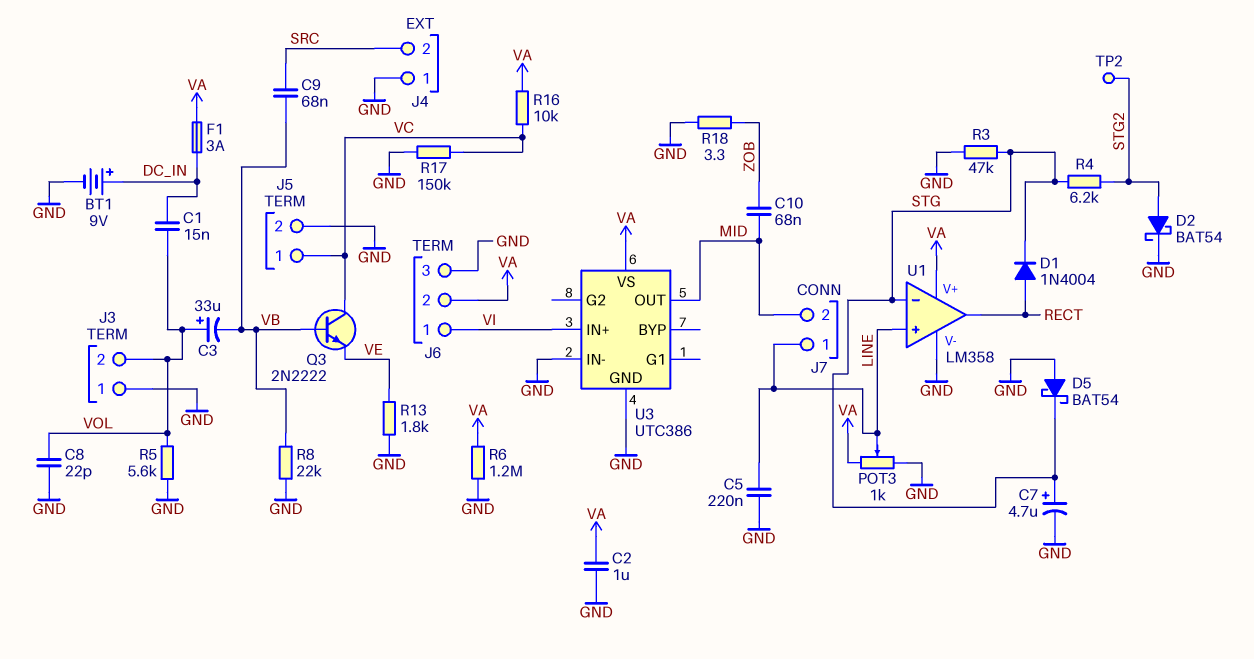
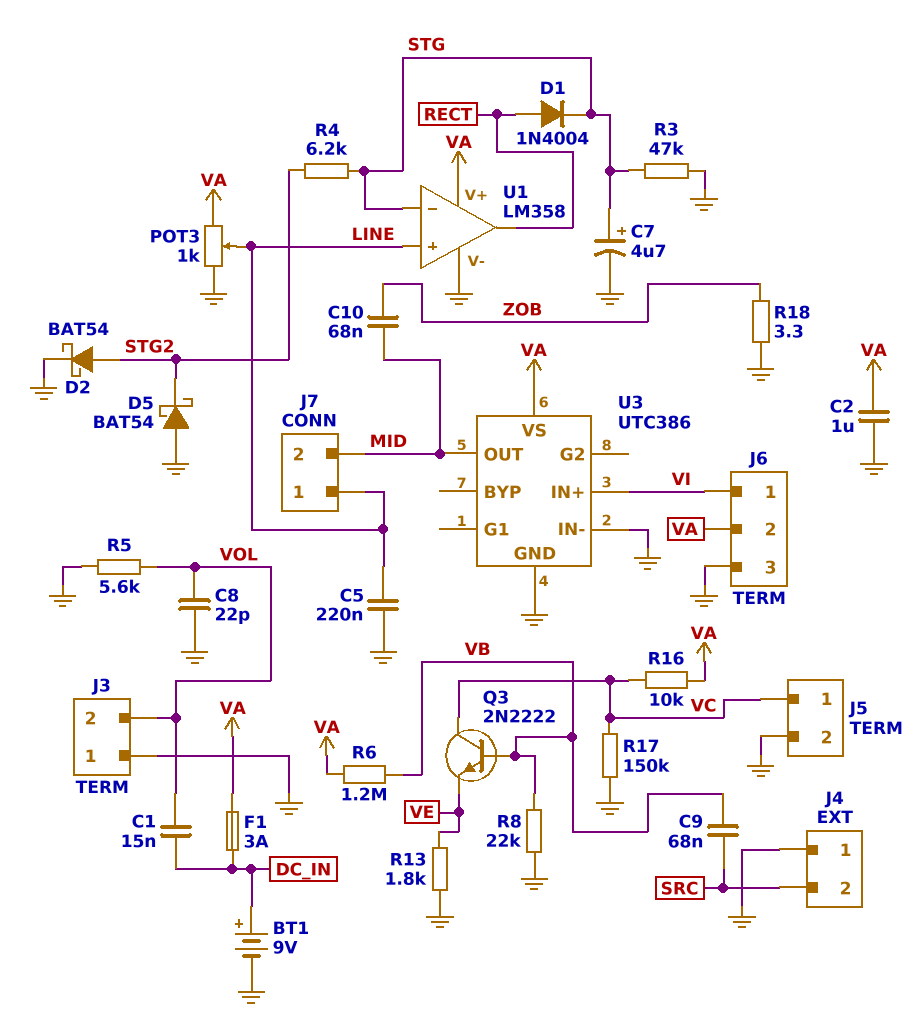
C3: 33uF (plus VOL, minus VB) -> none
D5: schottky BAT54 (A GND, K STG) -> schottky BAT54 (A GND, K STG2)
R6: 1.2M (GND, VA) -> 1.2M (VA, VB)
TP2: test point (STG2) -> none

